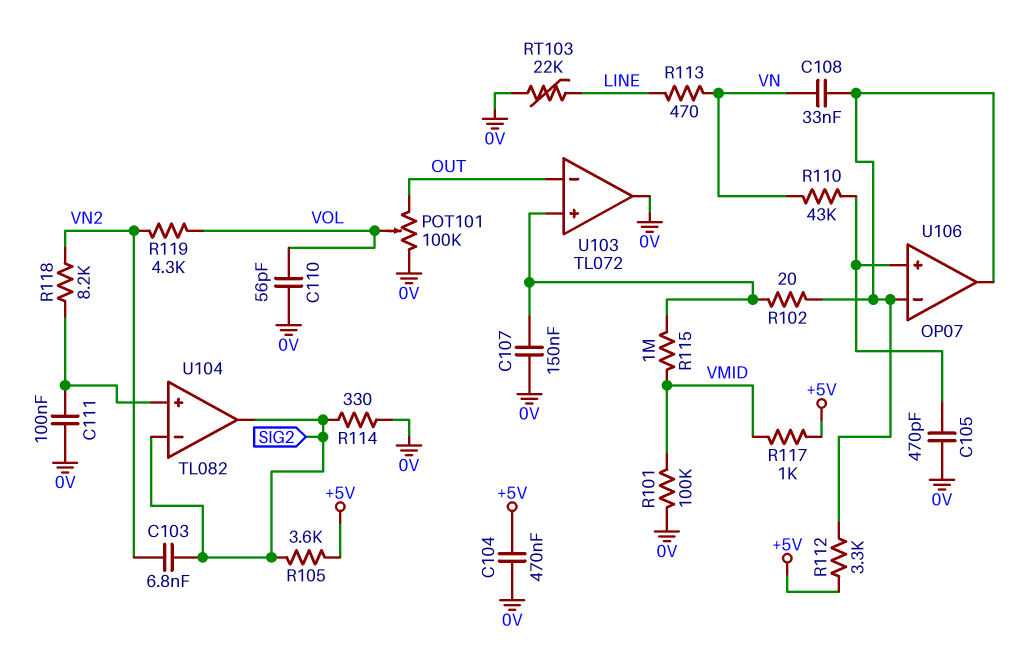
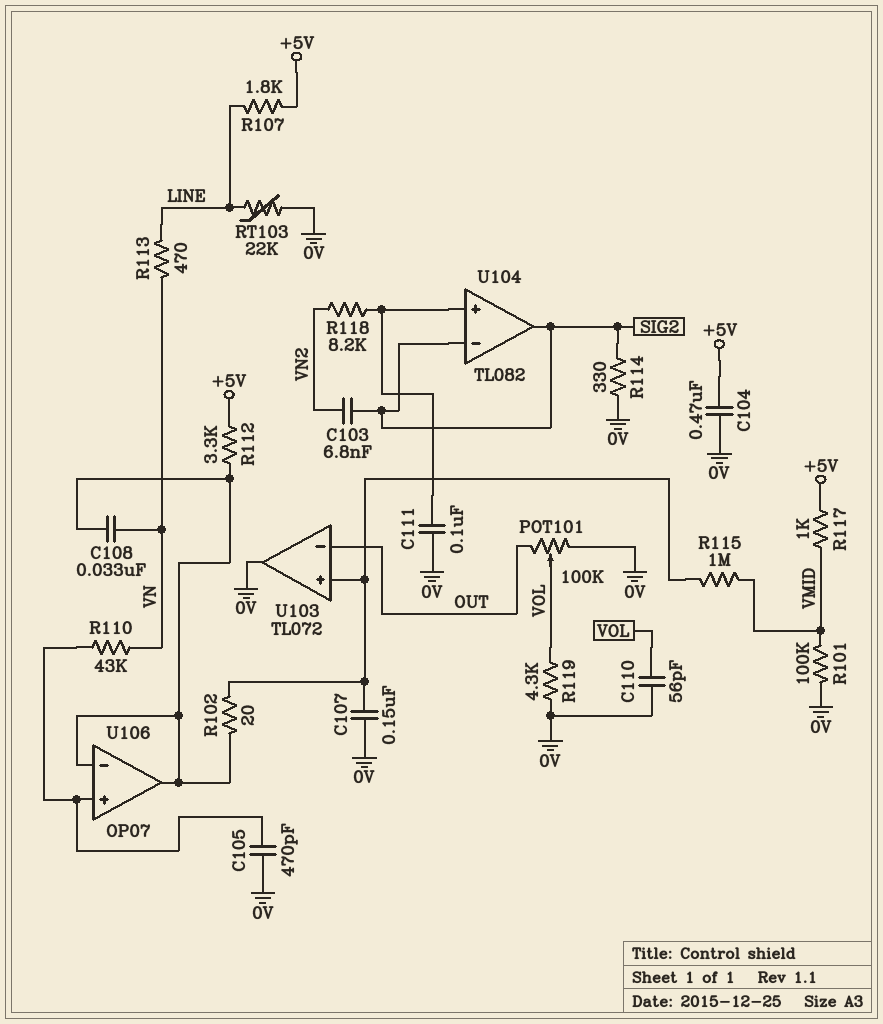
R105: 3.6k (+5V, SIG2) -> none
R107: none -> 1.8k (+5V, LINE)
R119: 4.3k (VN2, VOL) -> 4.3k (0V, VOL)

